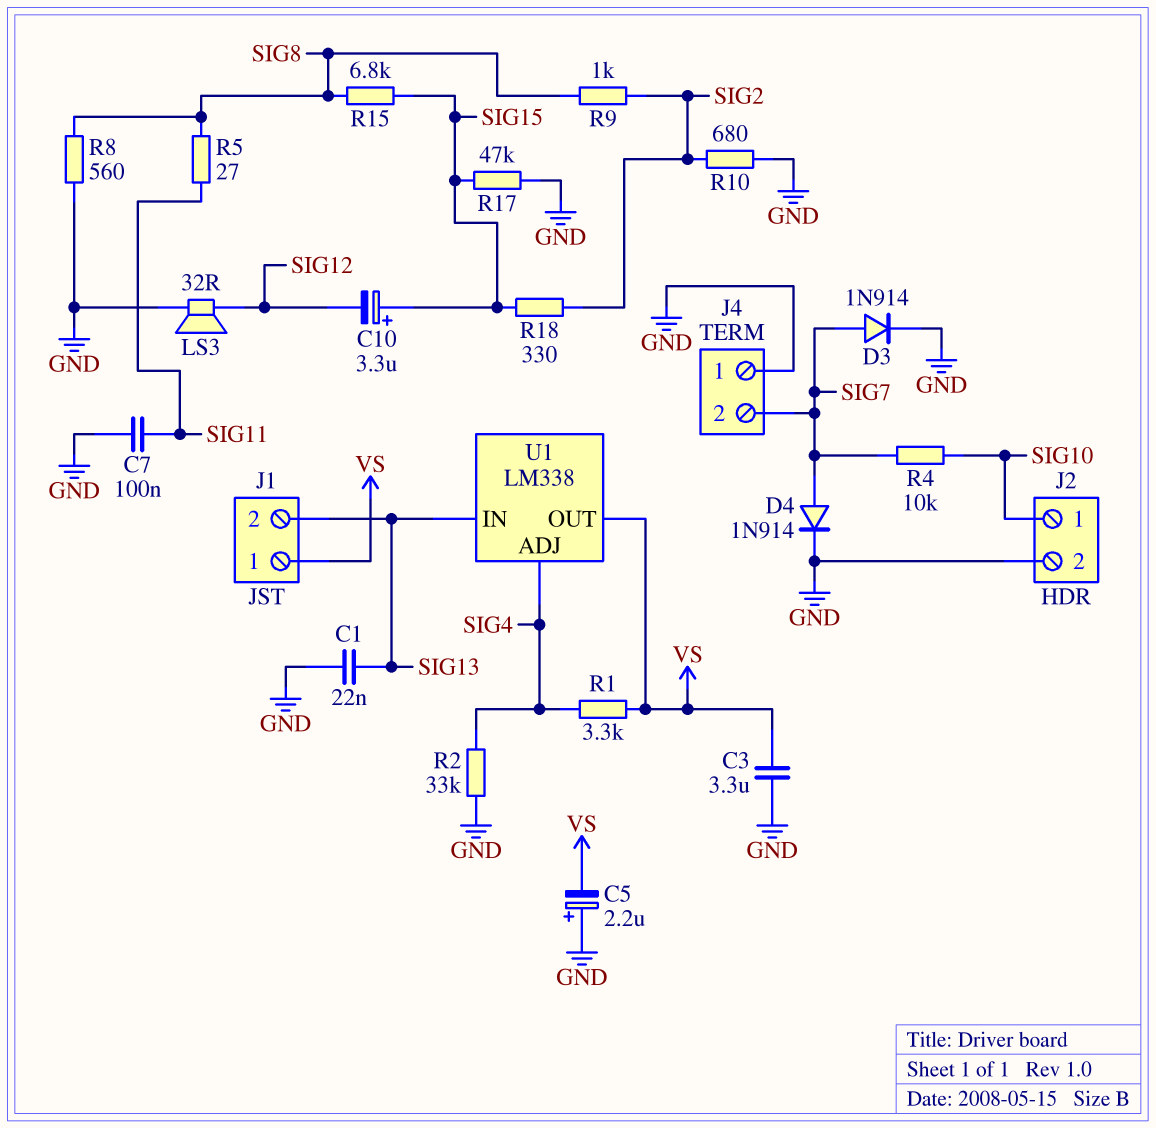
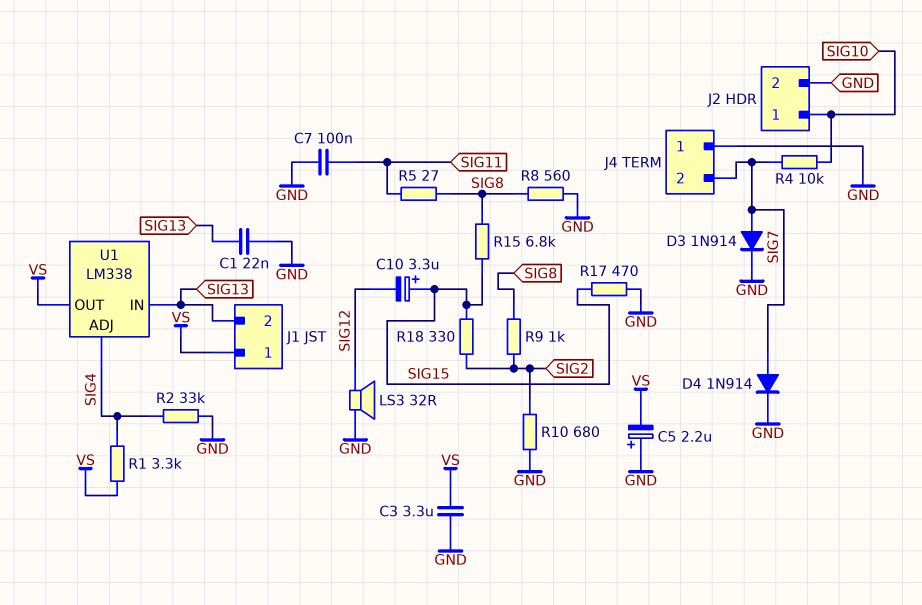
R17: 47k (GND, SIG15) -> 470 (GND, SIG15)

